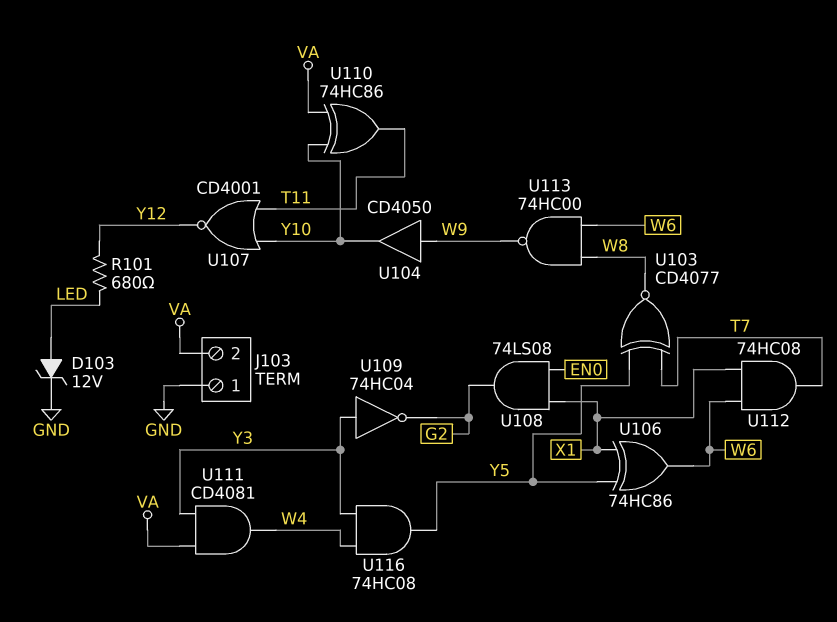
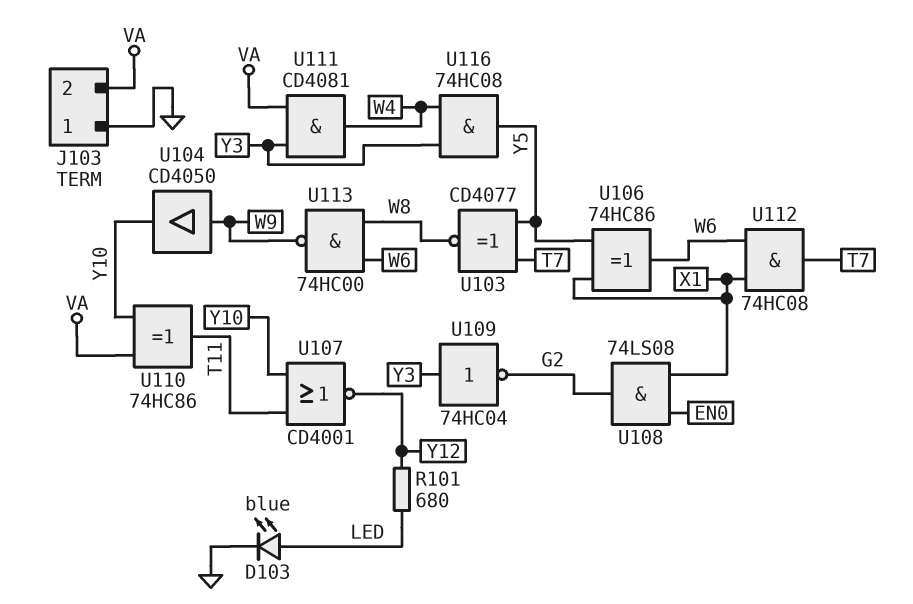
D103: zener 12V (A LED, K GND) -> LED blue (A LED, K GND)

